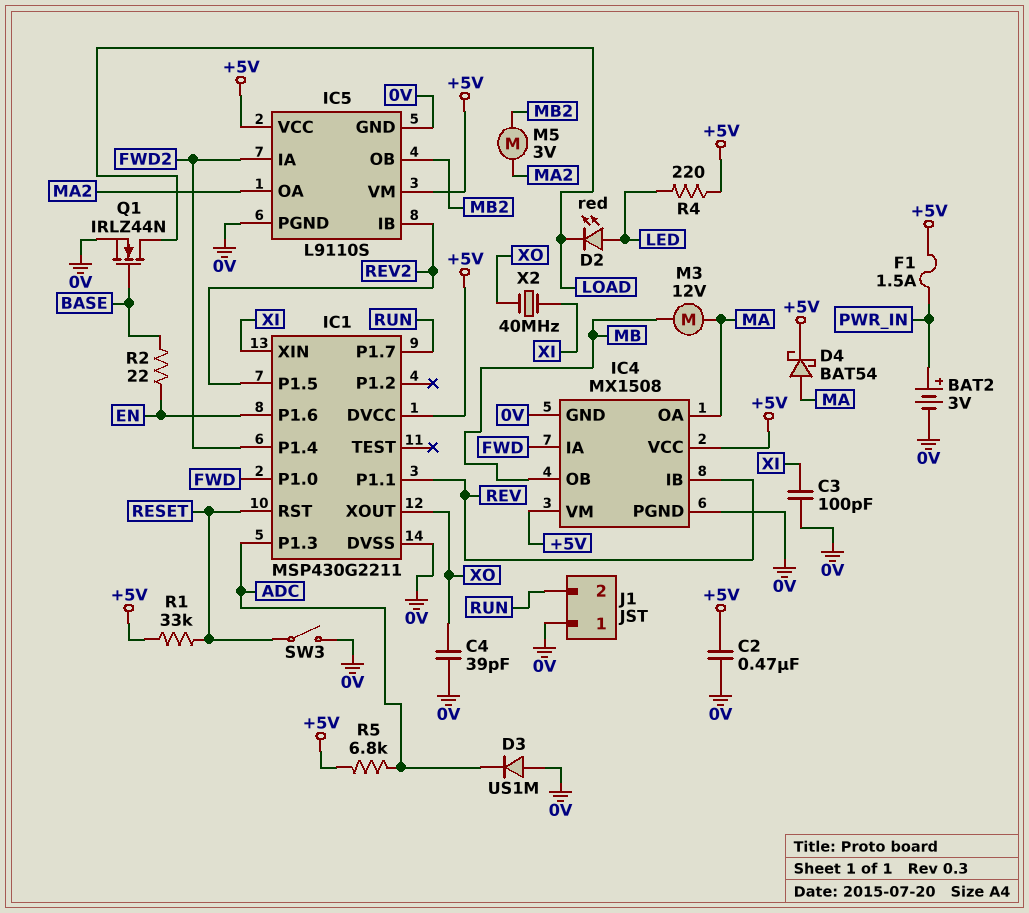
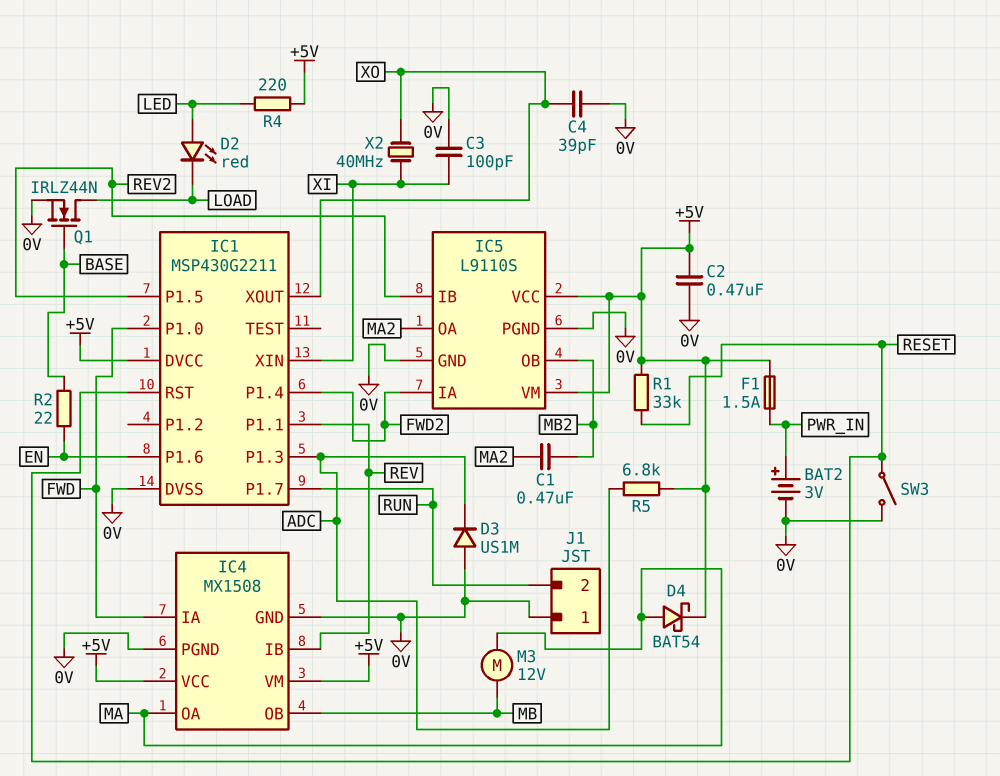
C1: none -> 470nF (MA2, MB2)
M5: motor 3V (MA2, MB2) -> none

